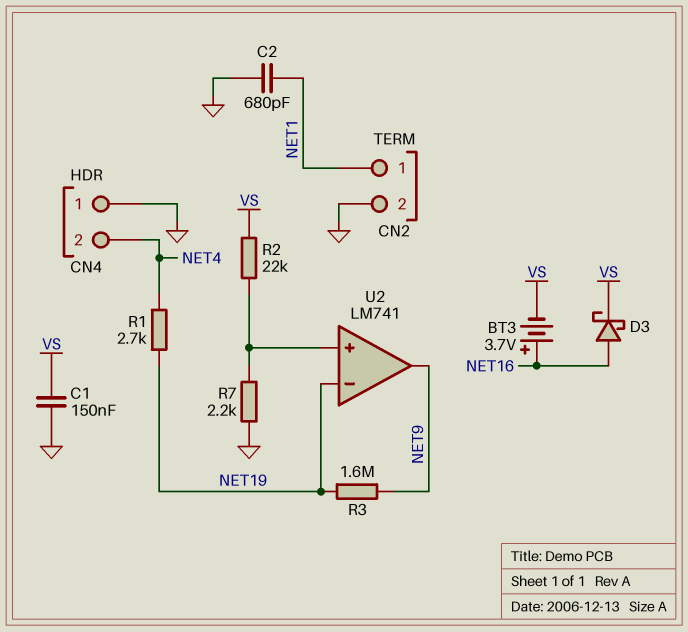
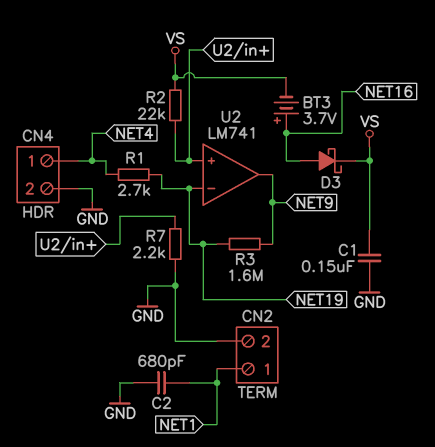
CN4 pin 1: GND -> NET4
CN4 pin 2: NET4 -> GND

